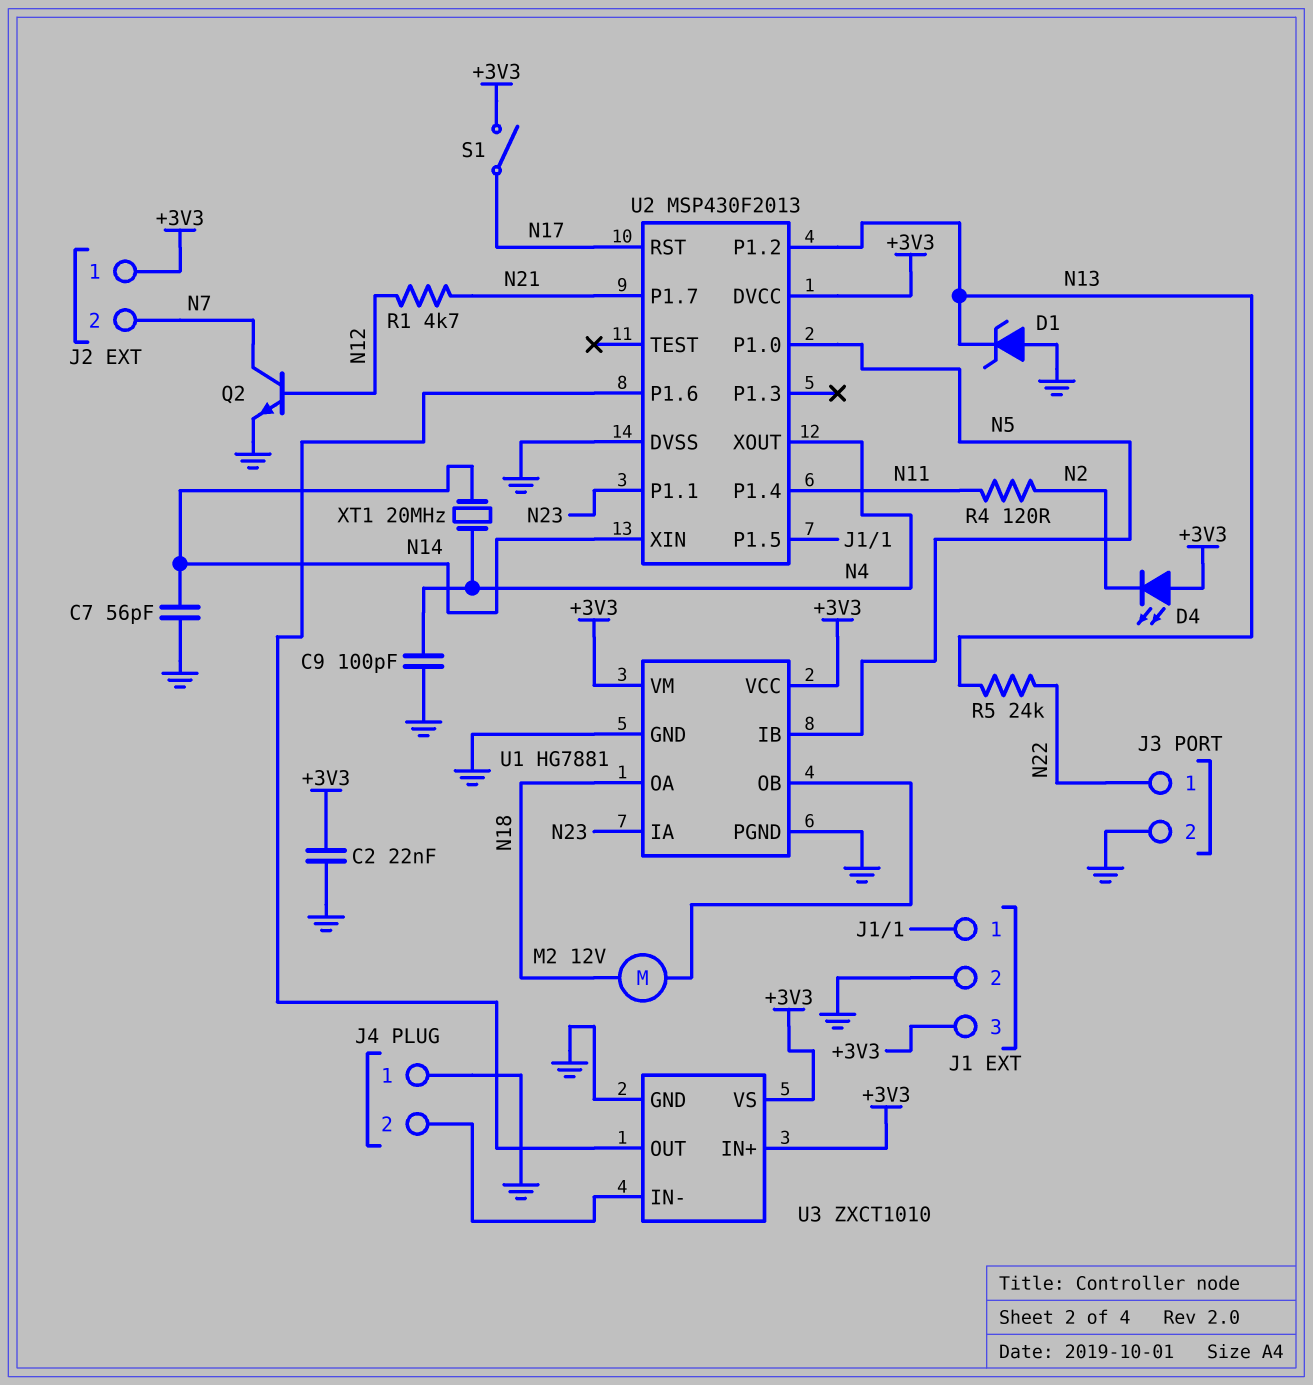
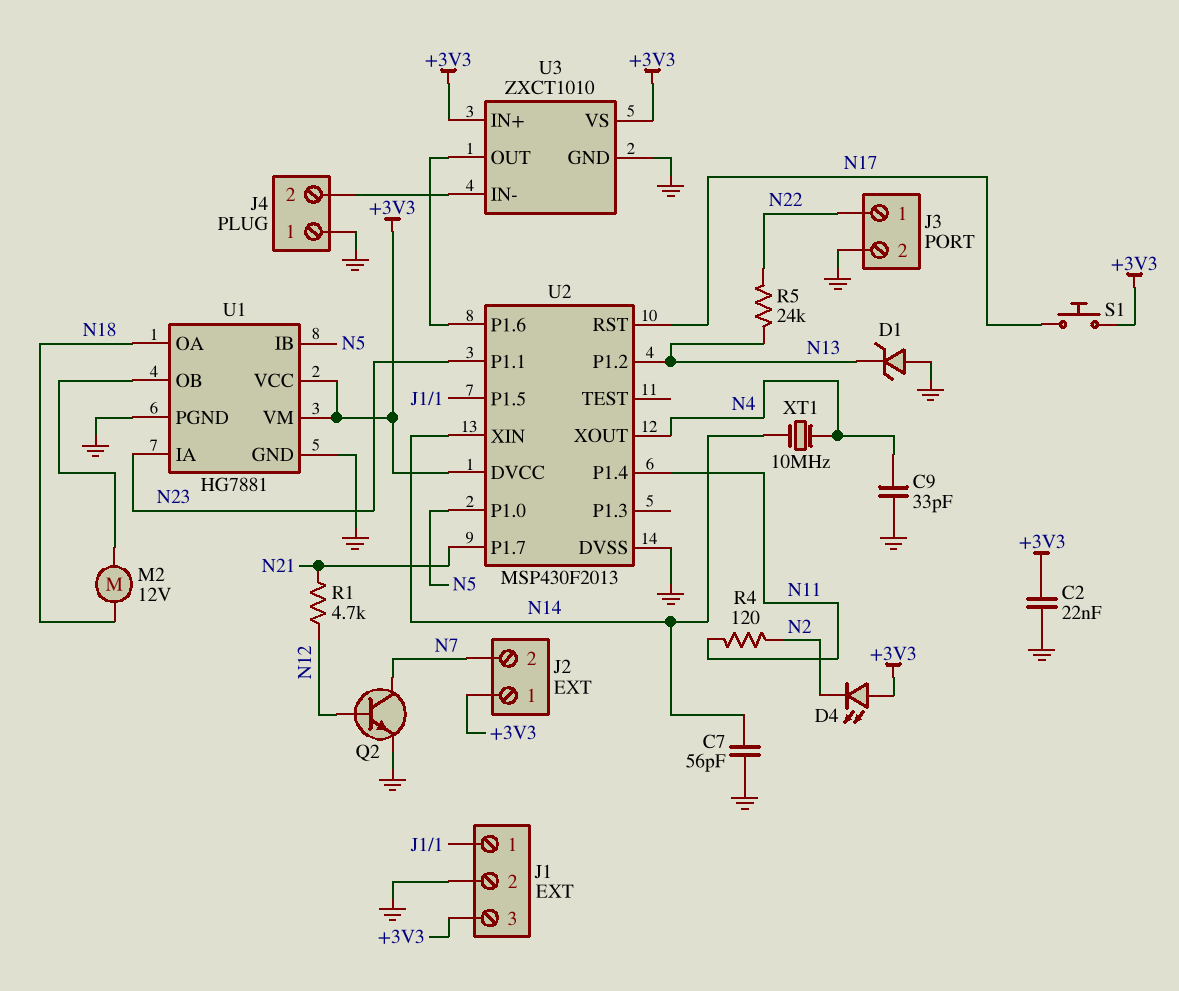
C9: 100pF (GND, N4) -> 33pF (GND, N4)
S1: switch (+3V3, N17) -> button (+3V3, N17)
XT1: 20MHz (N4, N14) -> 10MHz (N4, N14)

